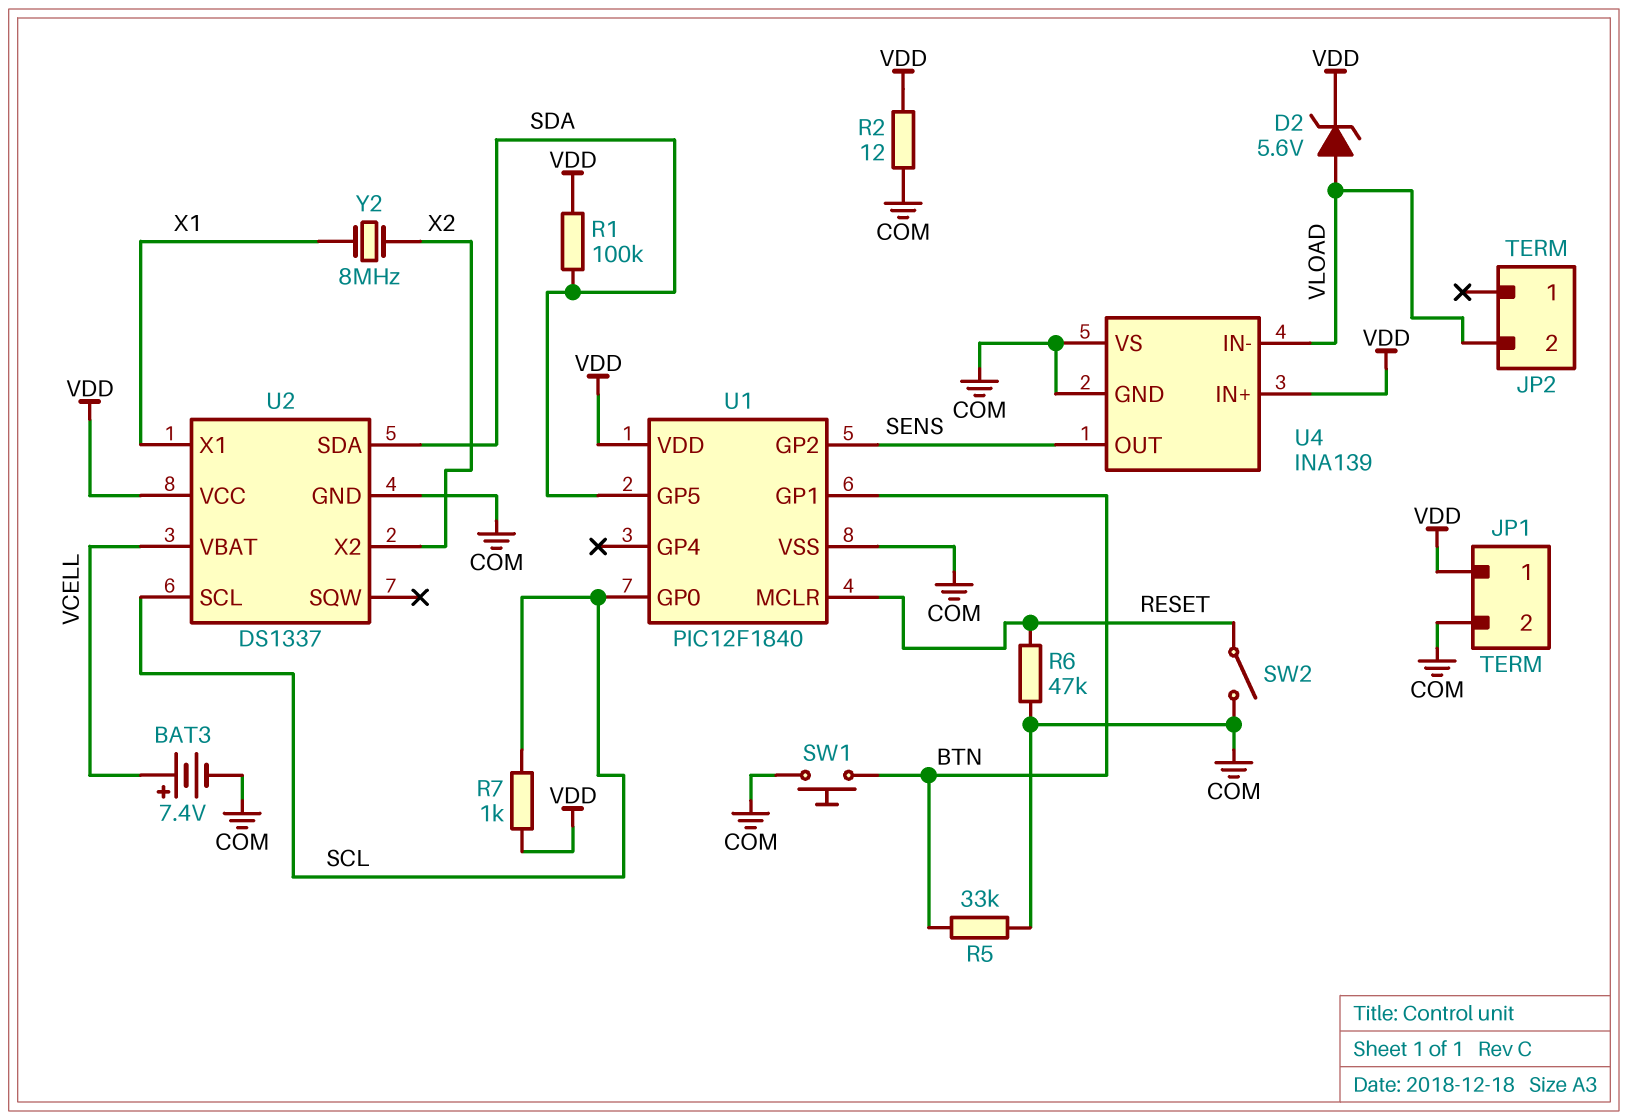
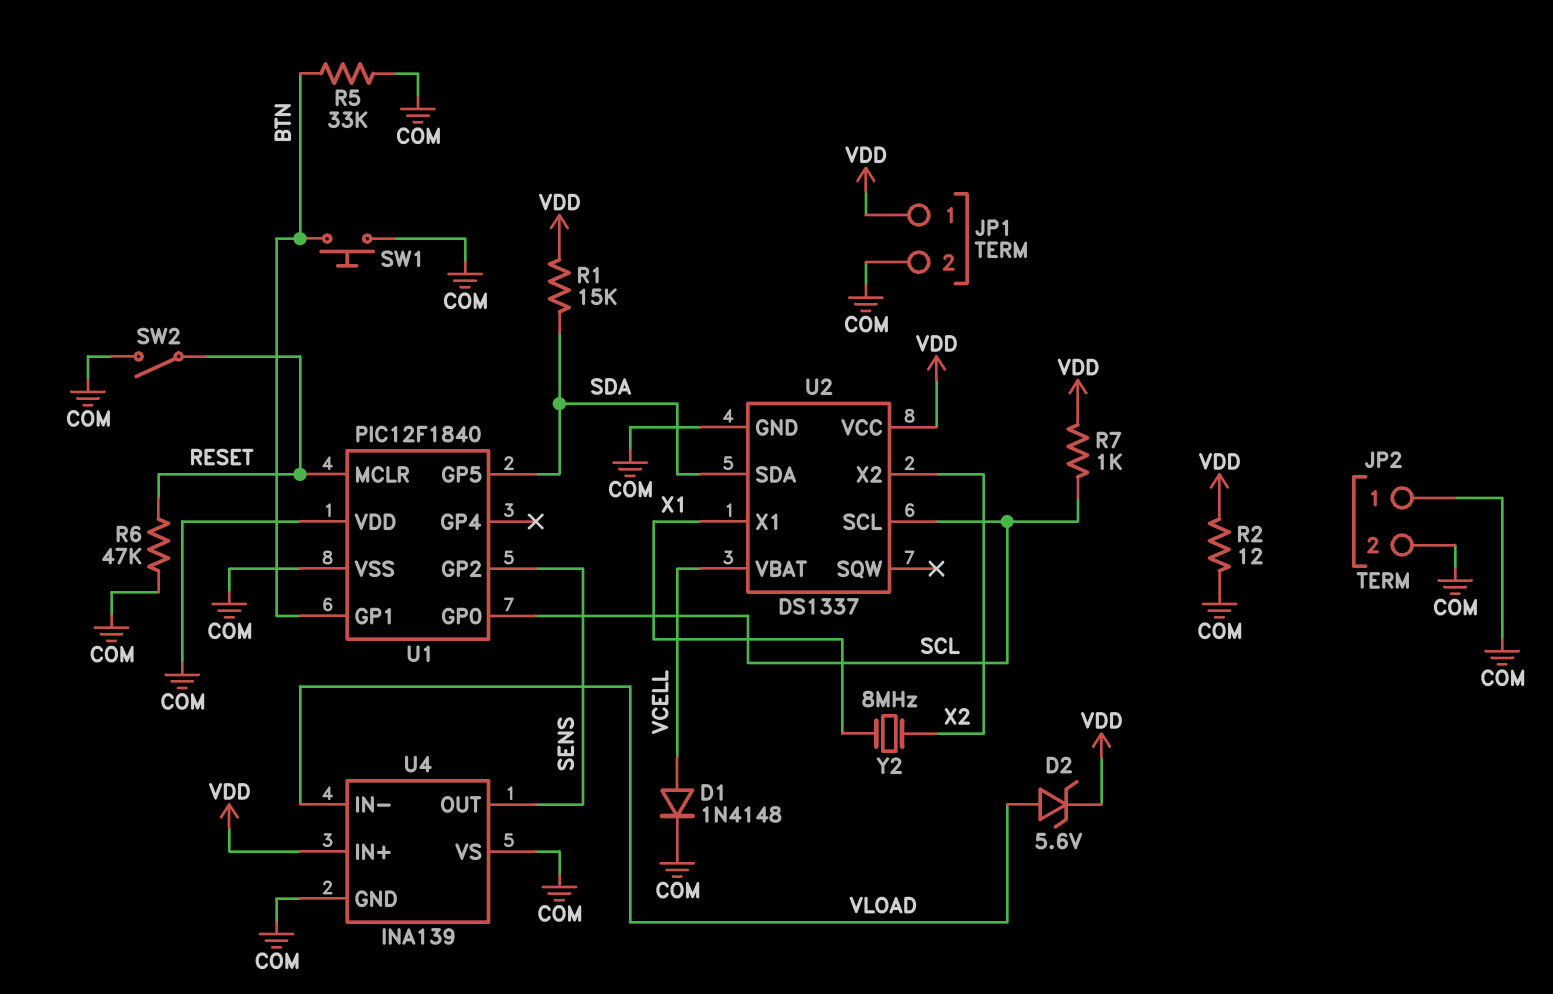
BAT3: 7.4V (plus VCELL, minus COM) -> none
D1: none -> diode 1N4148 (A VCELL, K COM)
JP2 pin 1: none -> COM
JP2 pin 2: VLOAD -> COM
R1: 100k (SDA, VDD) -> 15k (SDA, VDD)
U1 pin VDD: VDD -> COM

